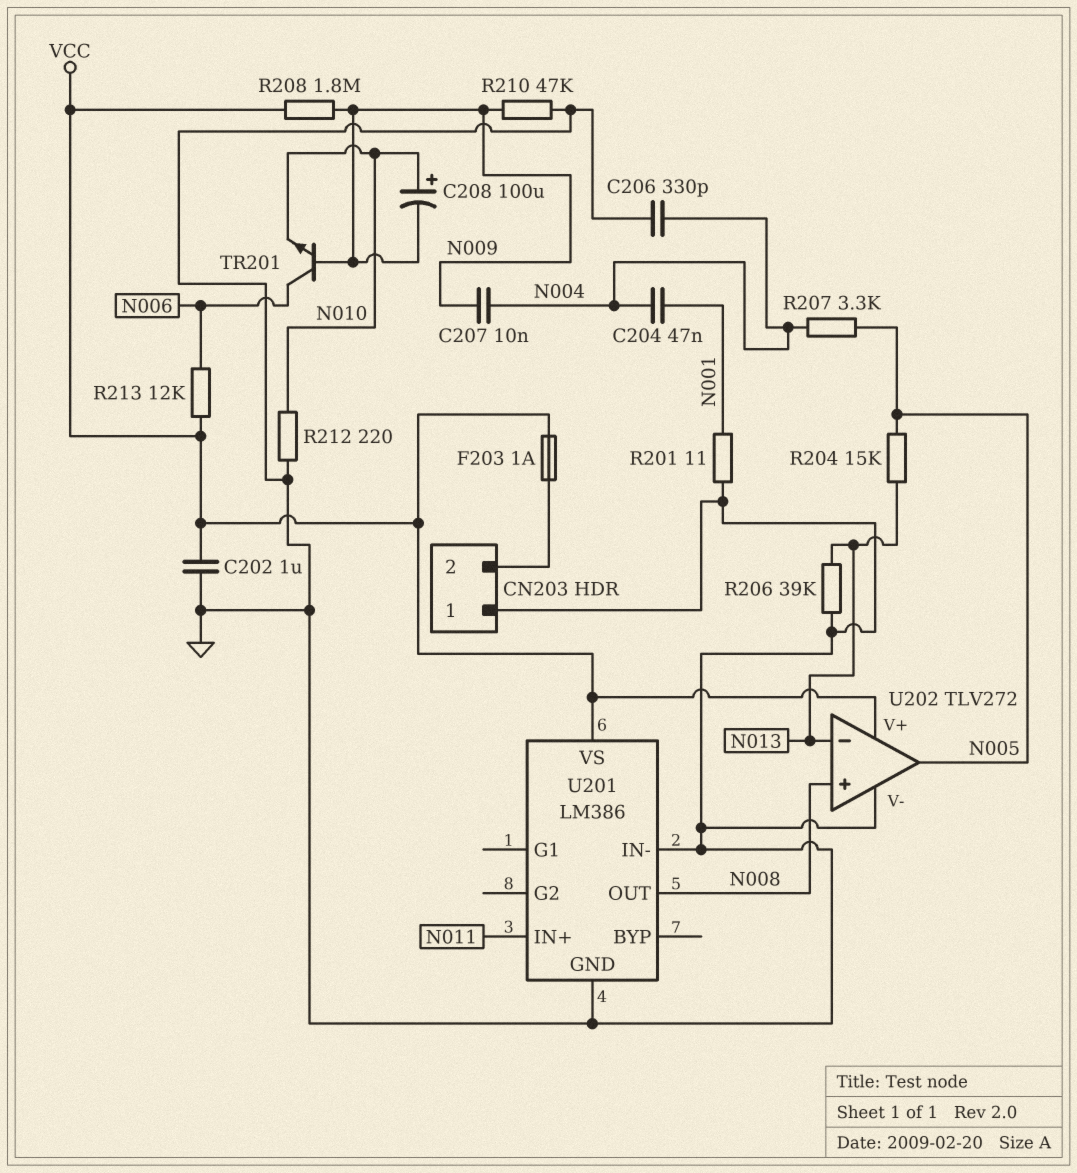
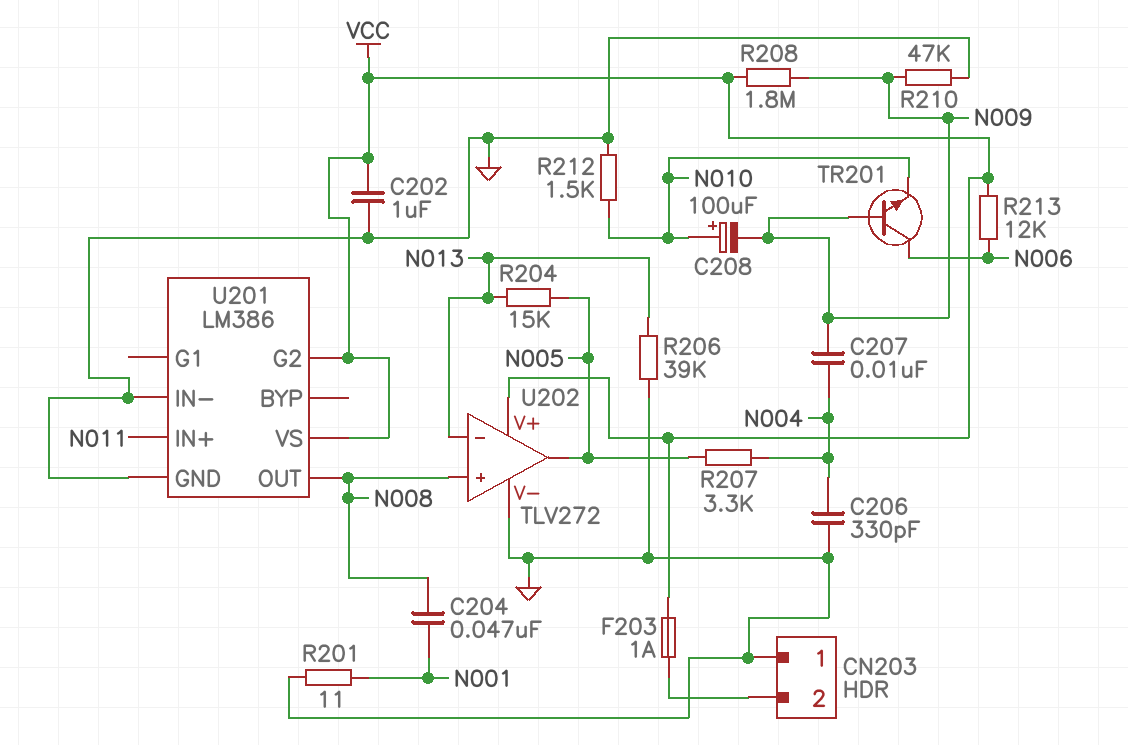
C204: 47nF (N001, N004) -> 47nF (N001, N008)
R212: 220 (GND, N010) -> 1.5k (GND, N010)
U201 pin G2: none -> VCC

